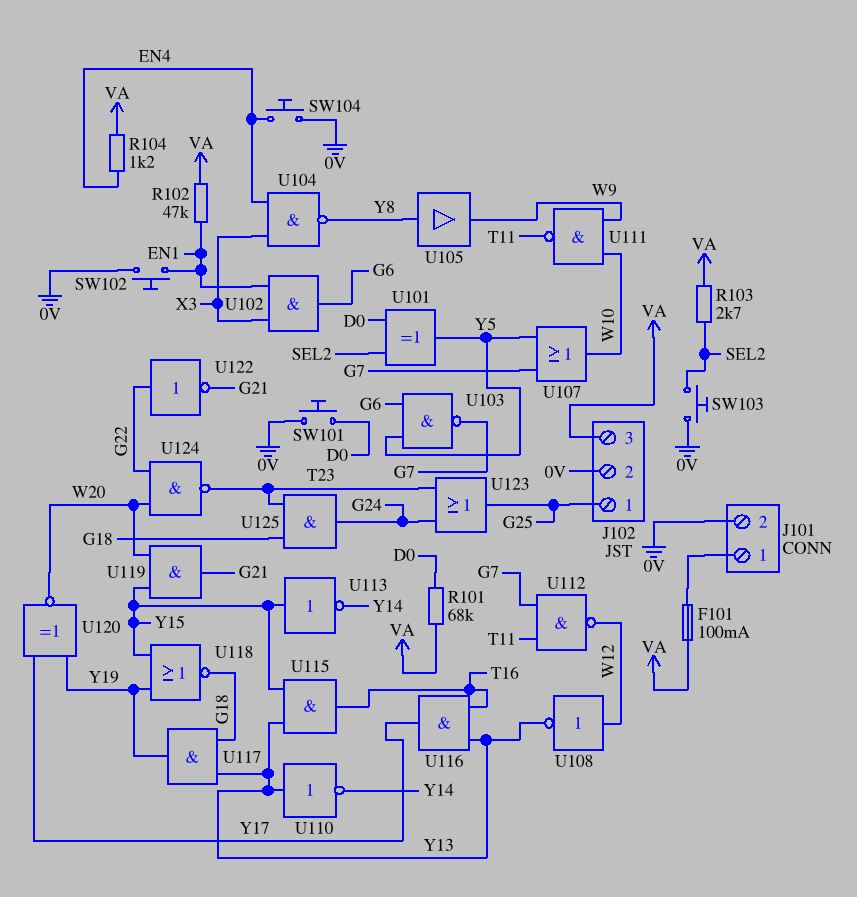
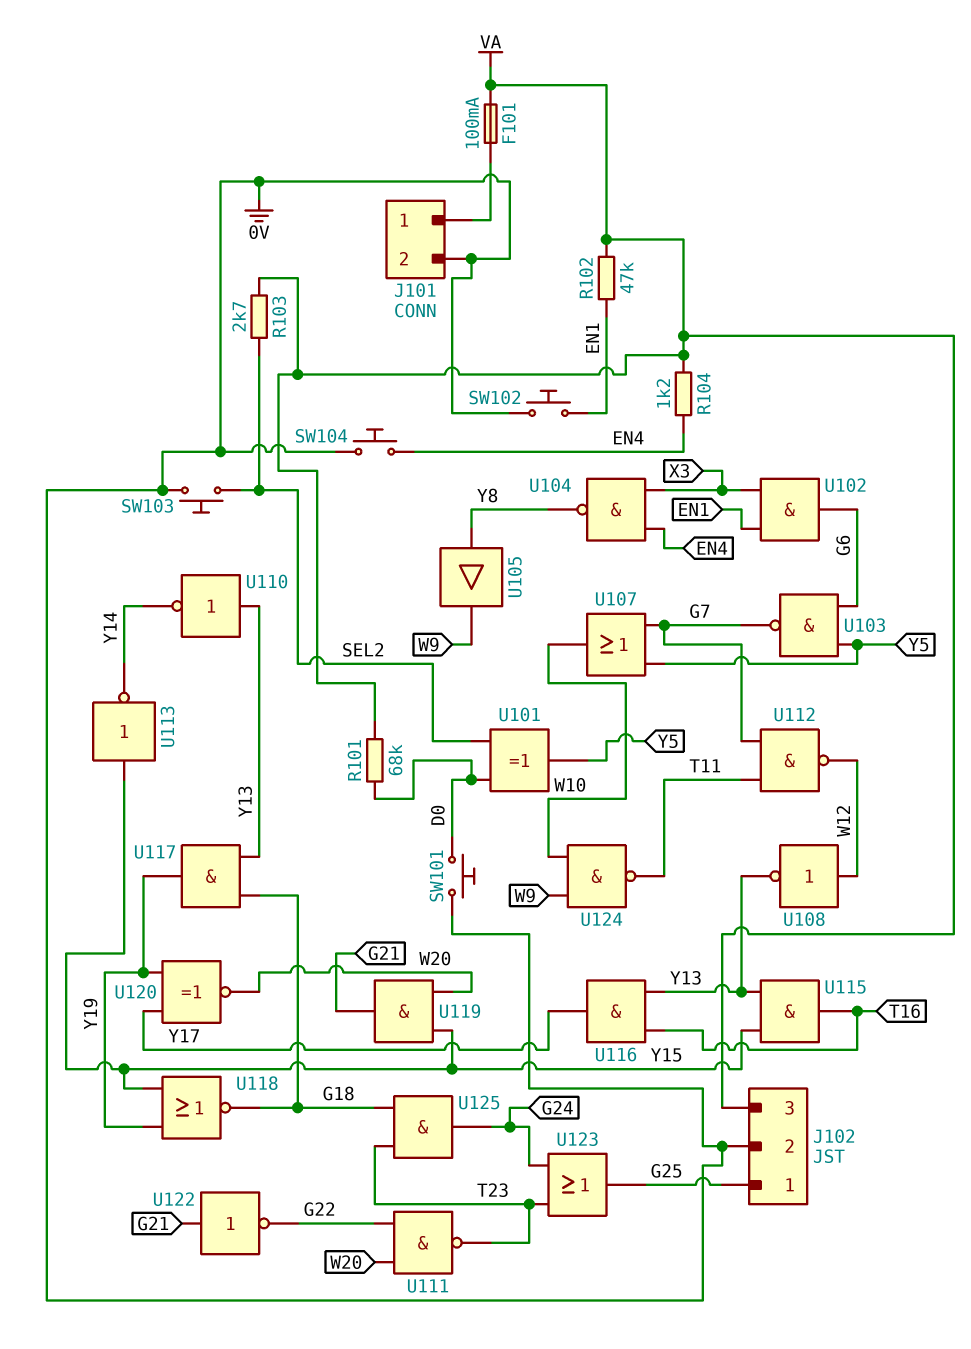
U111: NAND (in W9, in W10, out T11) -> NAND (in G22, in W20, out T23)
U122: NOT (in G22, out G21) -> NOT (in G21, out G22)
U124: NAND (in G22, in W20, out T23) -> NAND (in W9, in W10, out T11)

